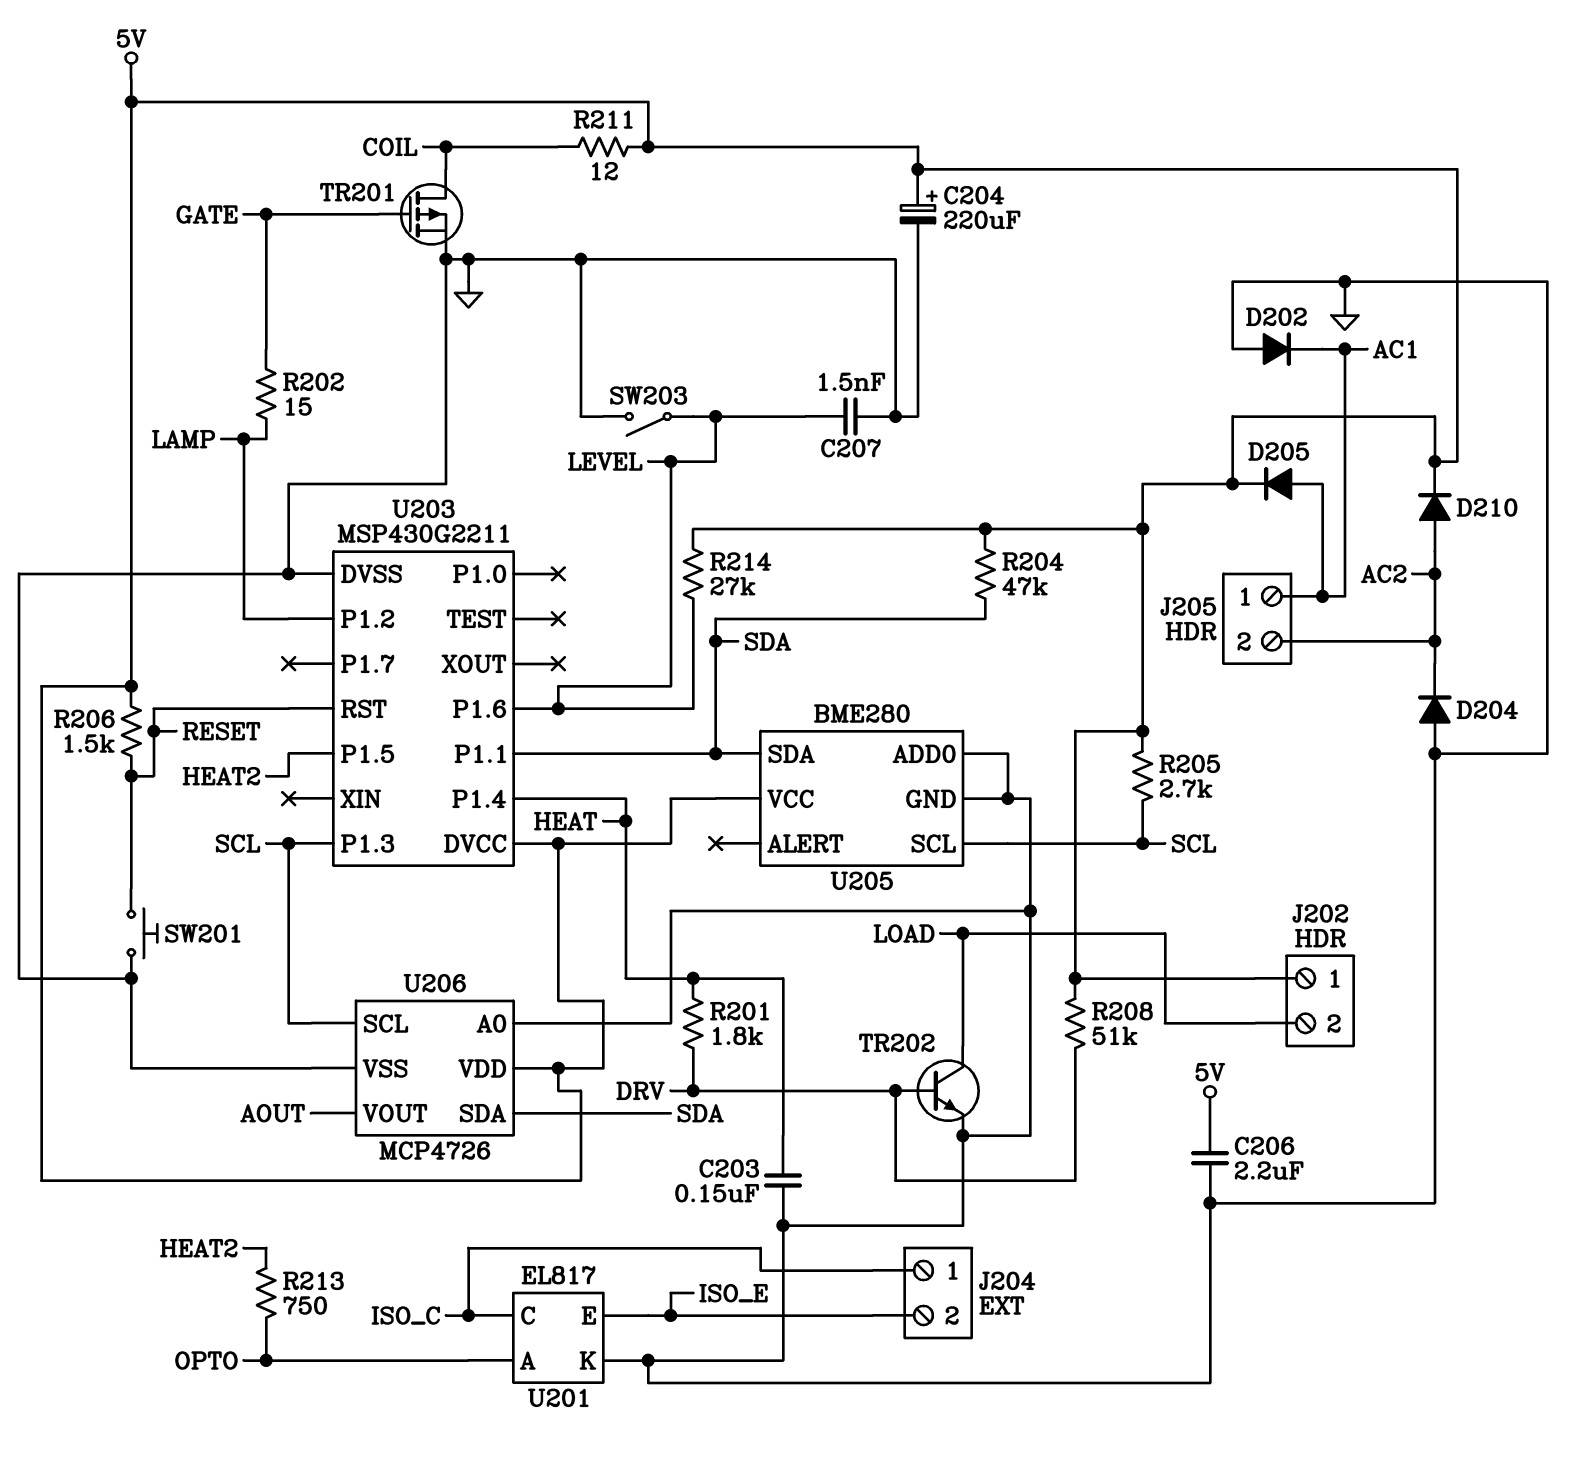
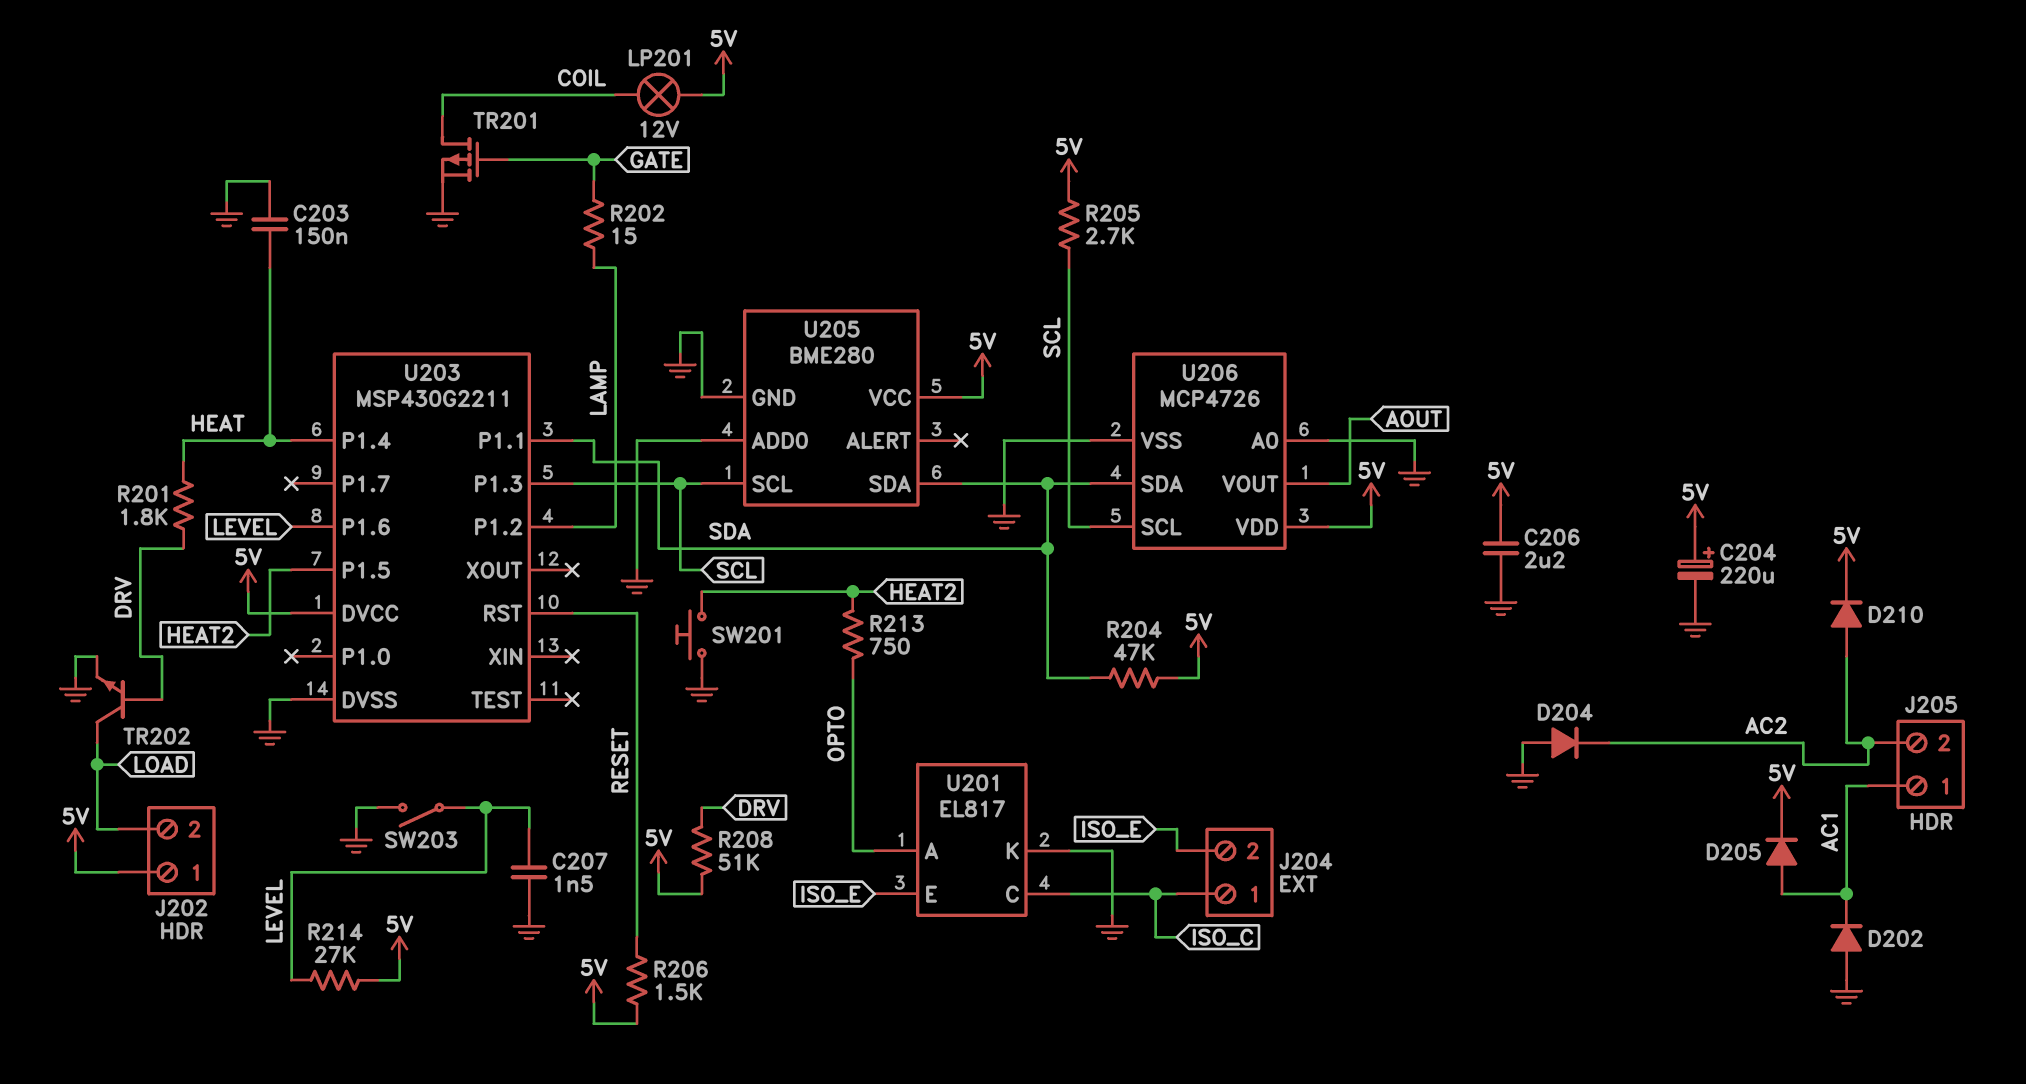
LP201: none -> lamp 12V (5V, COIL)
R211: 12 (5V, COIL) -> none
SW201: button (GND, RESET) -> button (GND, HEAT2)

